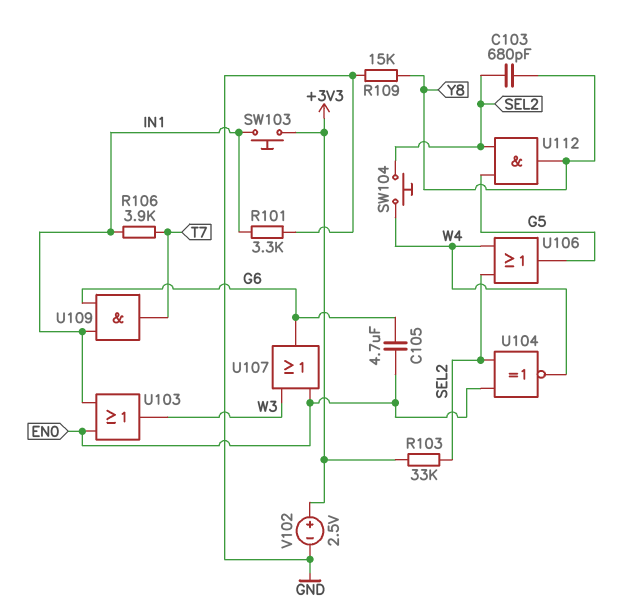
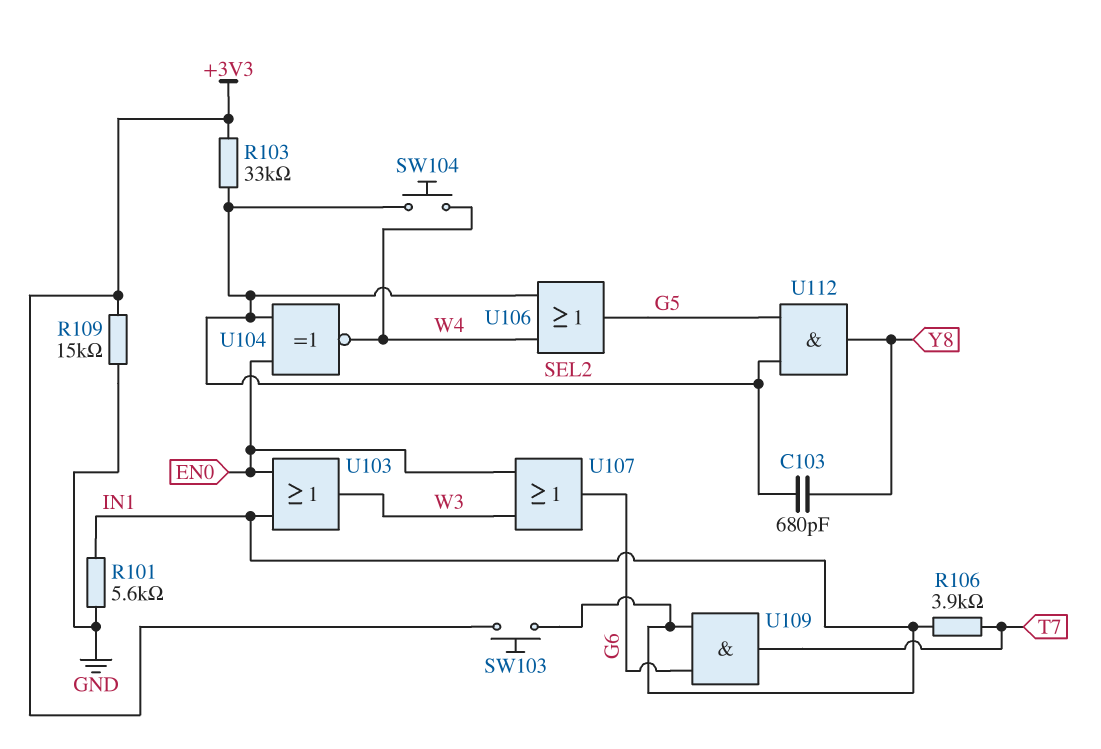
C105: 4.7uF (EN0, G6) -> none
R101: 3.3k (GND, IN1) -> 5.6k (GND, IN1)
R109: 15k (GND, Y8) -> 15k (+3V3, GND)
V102: 2.5V (plus +3V3, minus GND) -> none

